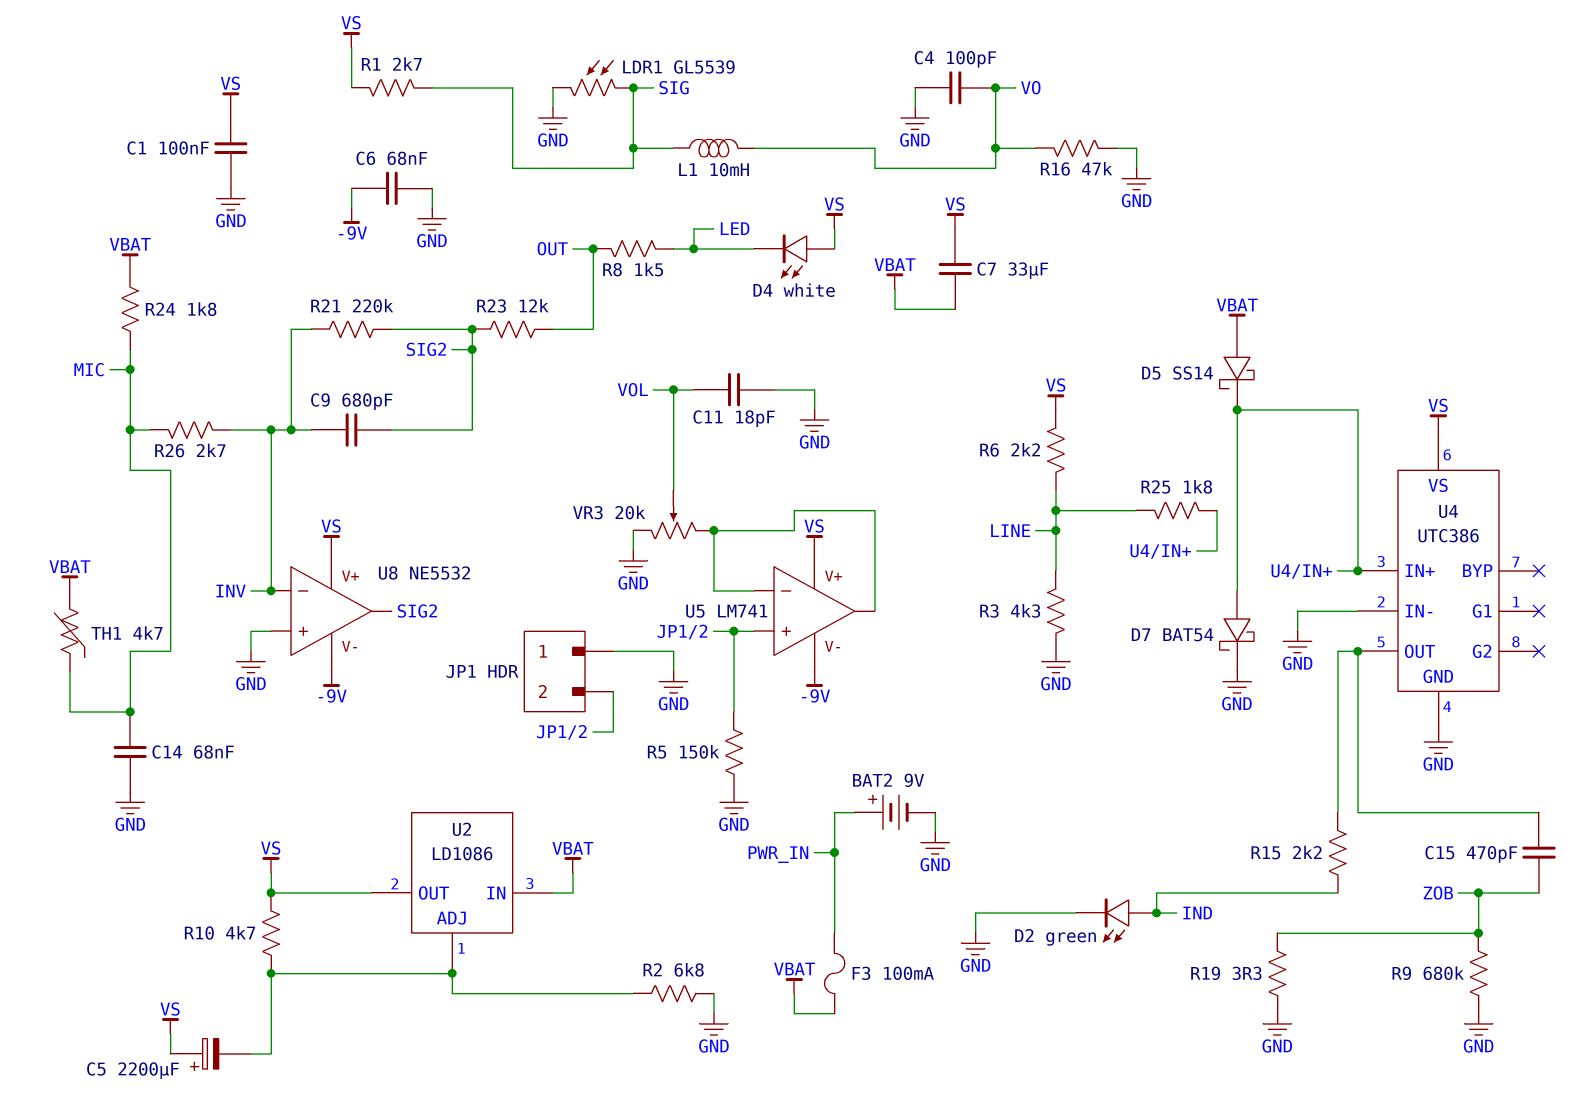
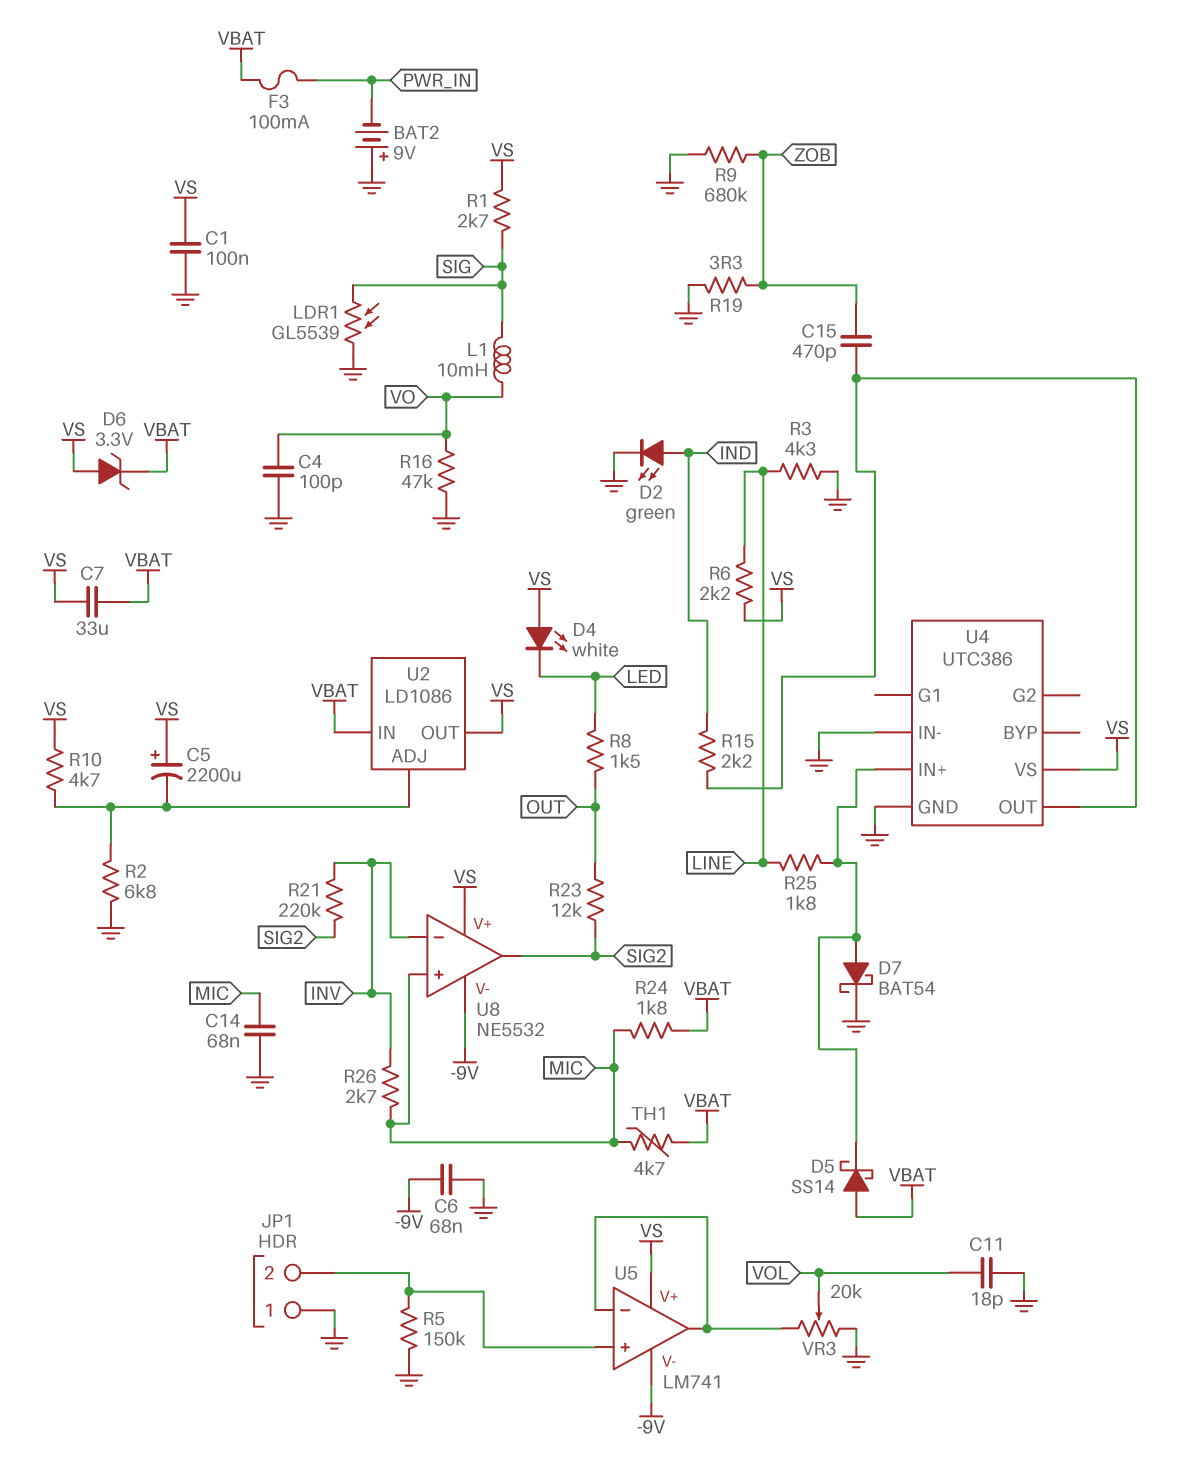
BAT2: 9V (plus PWR_IN, minus GND) -> 9V (plus GND, minus PWR_IN)
C9: 680pF (INV, SIG2) -> none
D6: none -> zener 3.3V (A VS, K VBAT)
U8 pin in+: GND -> MIC

